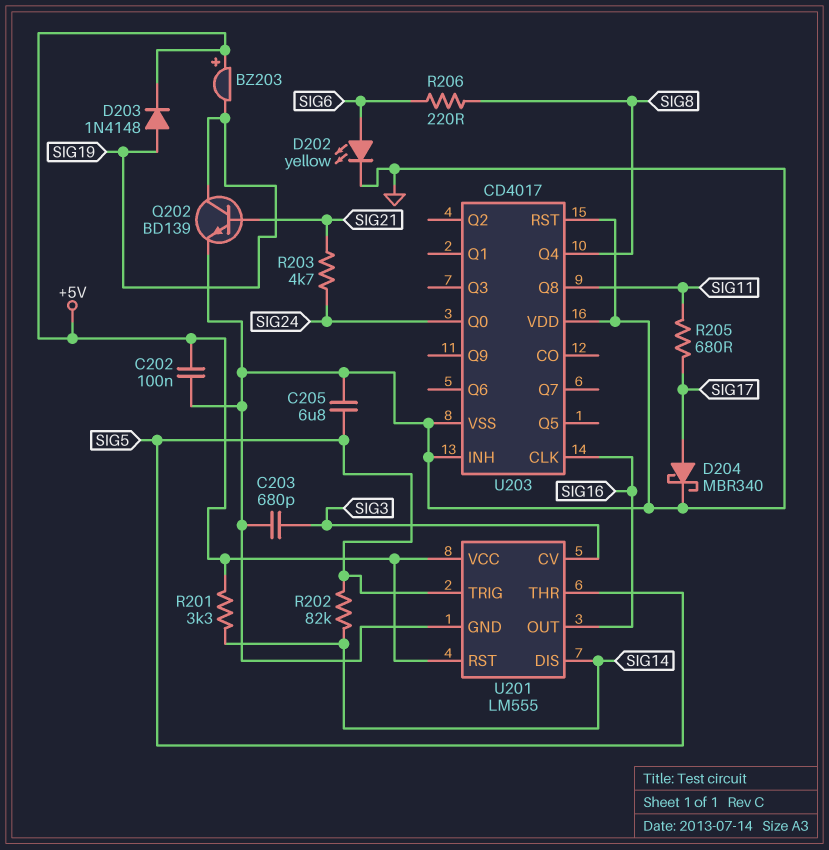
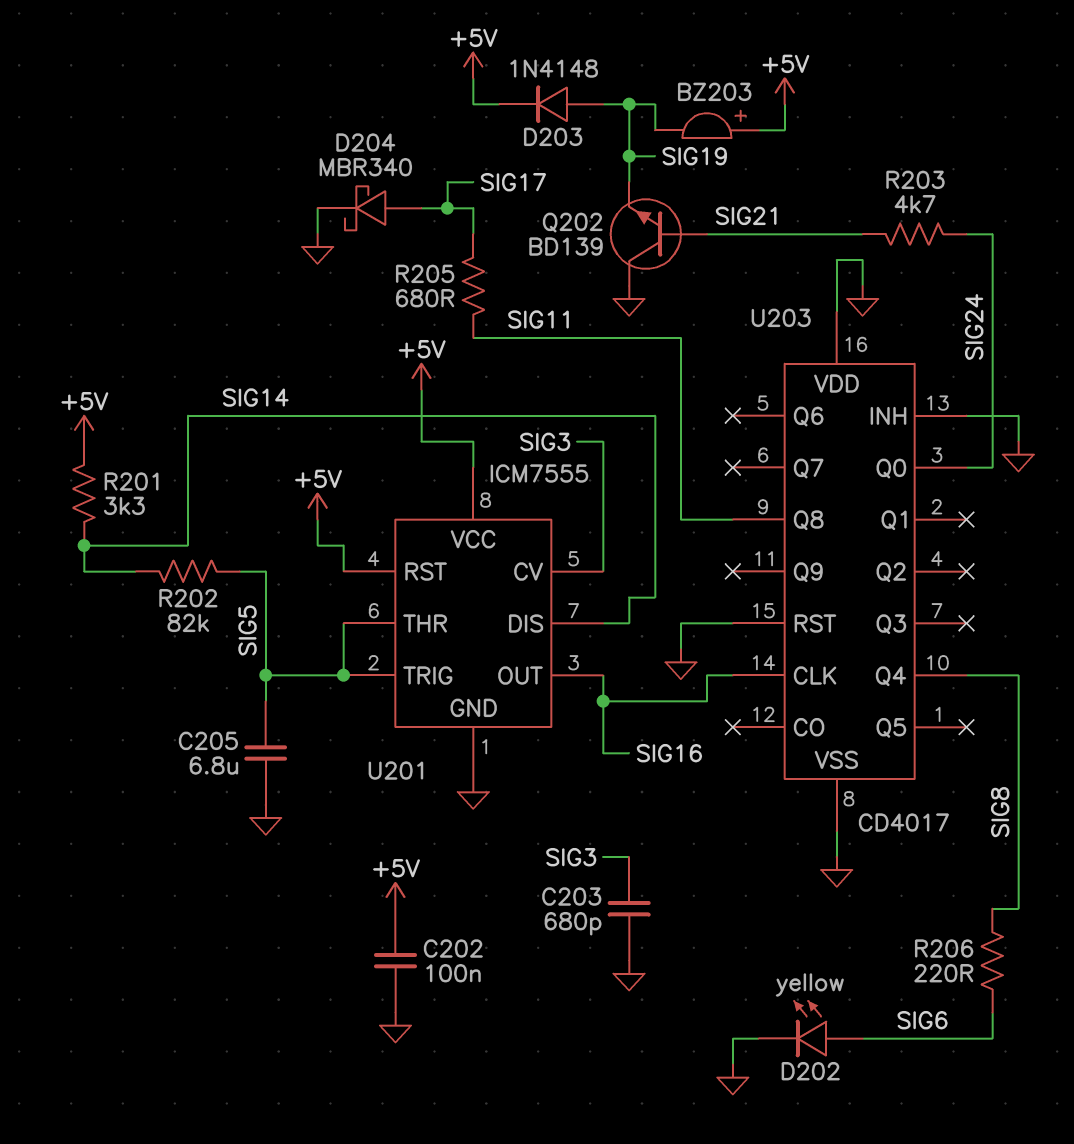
Q202: NPN BD139 (B SIG21, C SIG19, E GND) -> NPN BD139 (B SIG21, C GND, E SIG19)
U201: LM555 -> ICM7555

